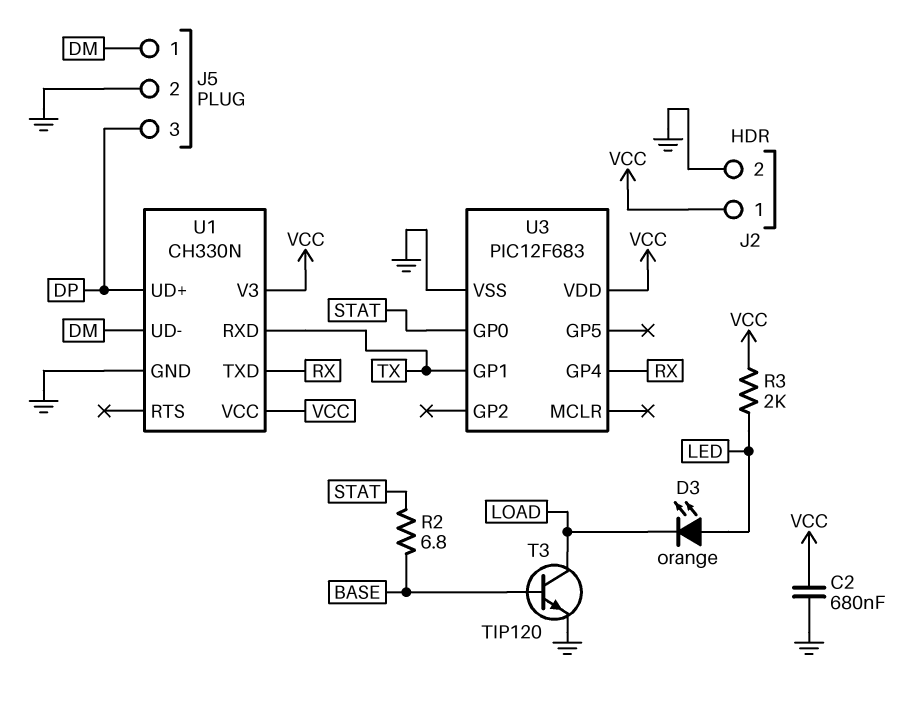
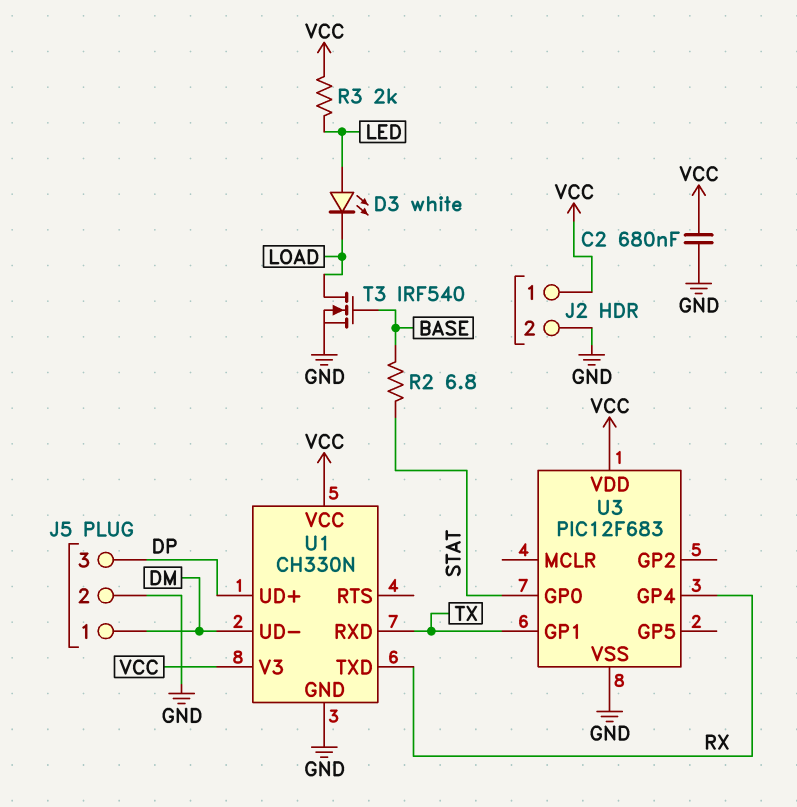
D3: LED orange (A LED, K LOAD) -> LED white (A LED, K LOAD)
T3: NPN TIP120 (B BASE, C LOAD, E GND) -> NMOS IRF540 (G BASE, D LOAD, S GND)

